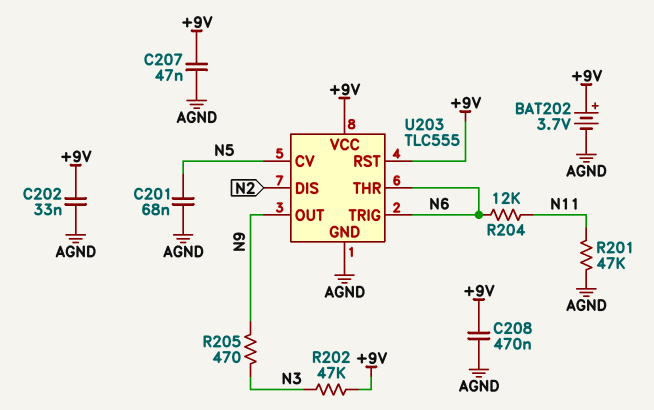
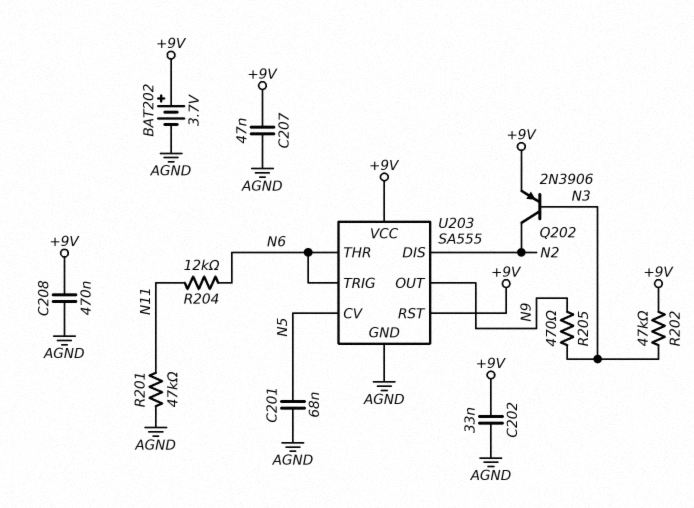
Q202: none -> PNP 2N3906 (B N3, C N2, E +9V)
U203: TLC555 -> SA555

